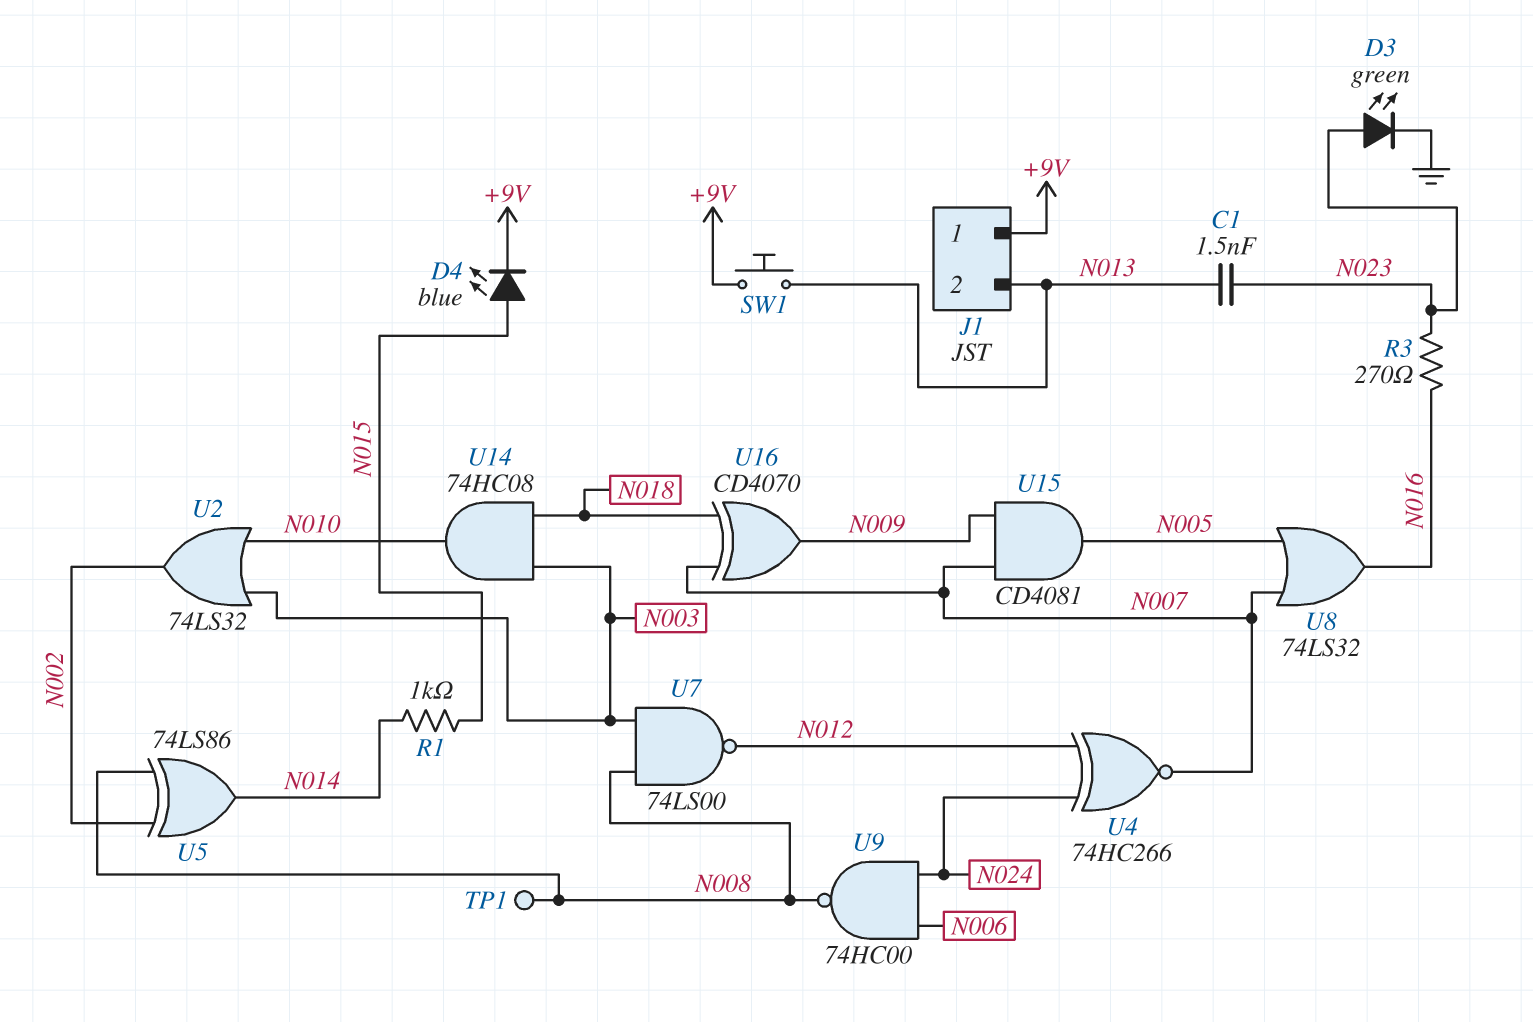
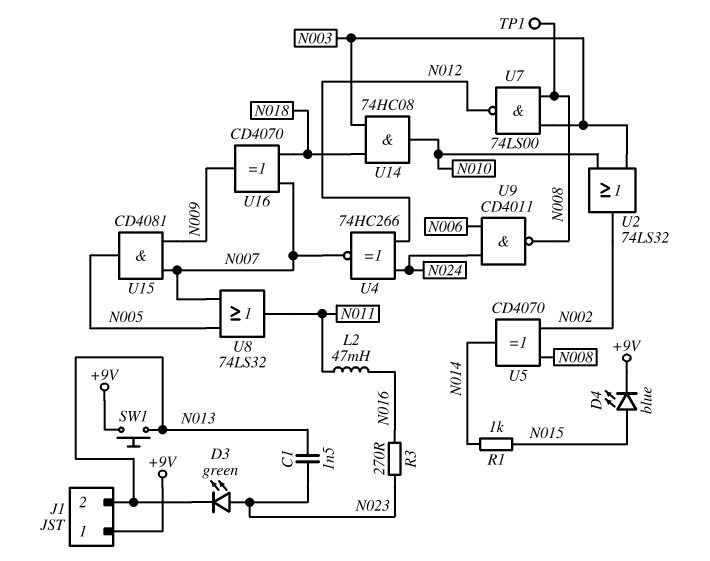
D3: LED green (A N023, K GND) -> LED green (A N023, K N013)
L2: none -> 47mH (N011, N016)
U5: XOR 74LS86 (in N002, in N008, out N014) -> XOR CD4070 (in N002, in N008, out N014)
U8: OR 74LS32 (in N005, in N007, out N016) -> OR 74LS32 (in N005, in N007, out N011)
U9: NAND 74HC00 (in N006, in N024, out N008) -> NAND CD4011 (in N006, in N024, out N008)

